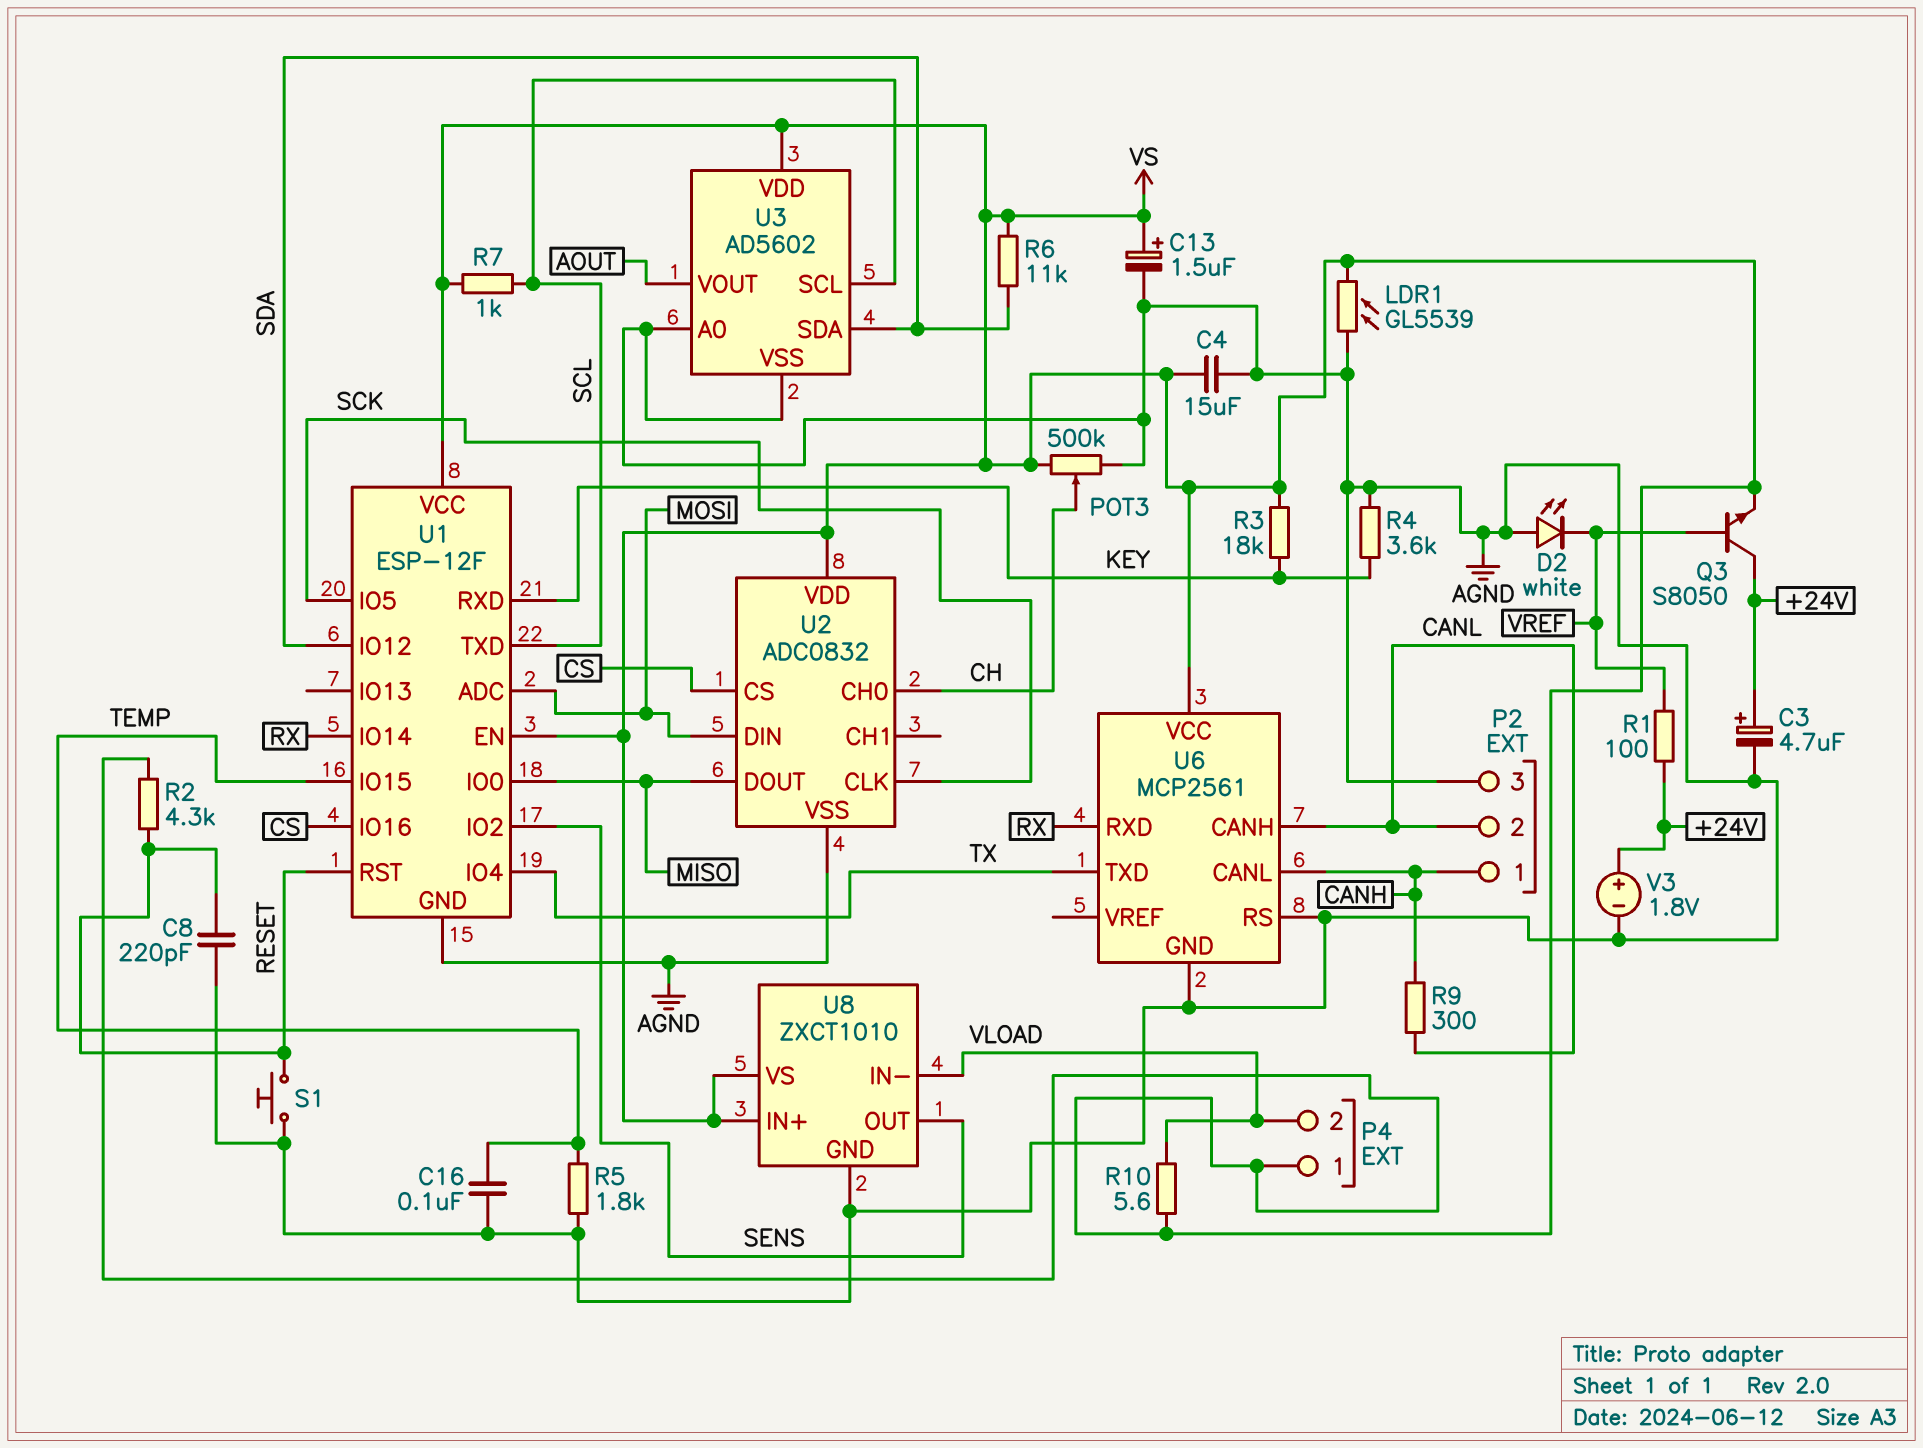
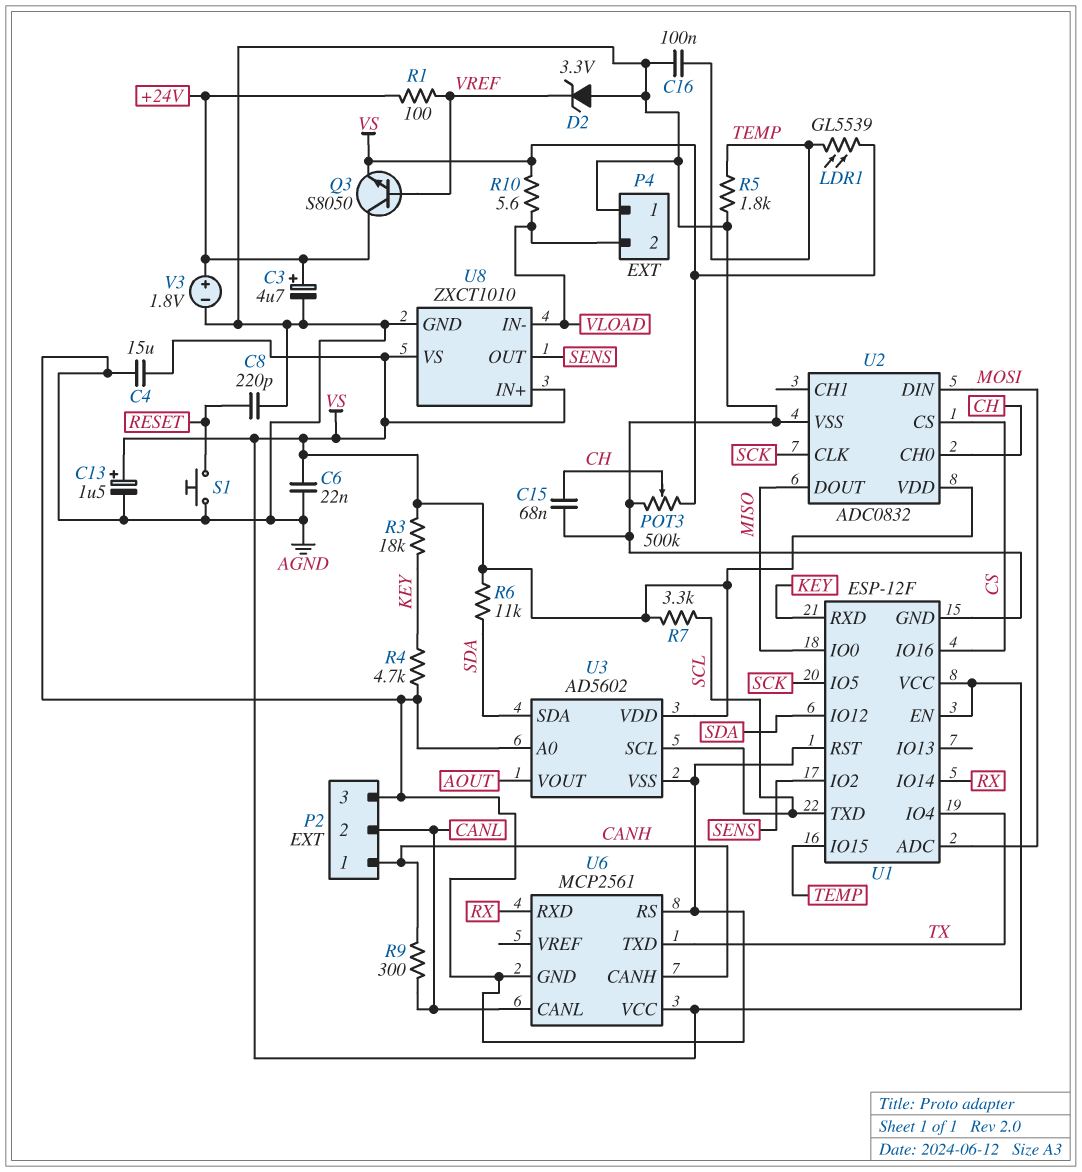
C6: none -> 22nF (AGND, VS)
C15: none -> 68nF (AGND, CH)
D2: LED white (A AGND, K VREF) -> zener 3.3V (A AGND, K VREF)
LDR1: GL5539 (AGND, VS) -> GL5539 (TEMP, VS)
P4 pin 1: VS -> AGND
R2: 4.3k (RESET, VS) -> none
R4: 3.6k (AGND, KEY) -> 4.7k (AGND, KEY)
R7: 1k (SCL, VS) -> 3.3k (SCL, VS)
U1 pin RST: RESET -> AGND
U6 pin CANH: CANL -> CANH
U6 pin CANL: CANH -> CANL

